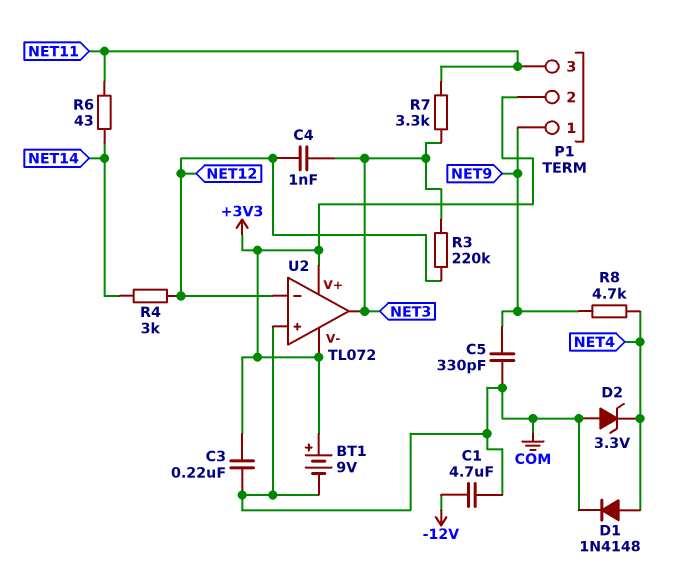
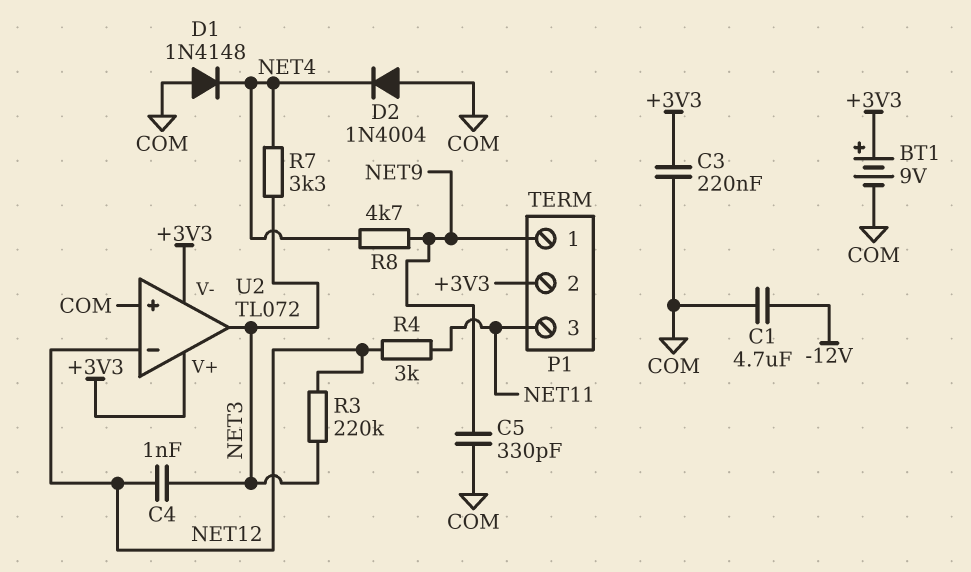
D1: diode 1N4148 (A NET4, K COM) -> diode 1N4148 (A COM, K NET4)
D2: zener 3.3V (A COM, K NET4) -> diode 1N4004 (A COM, K NET4)
R4: 3k (NET12, NET14) -> 3k (NET11, NET12)
R6: 43 (NET11, NET14) -> none
R7: 3.3k (NET3, NET11) -> 3.3k (NET3, NET4)

